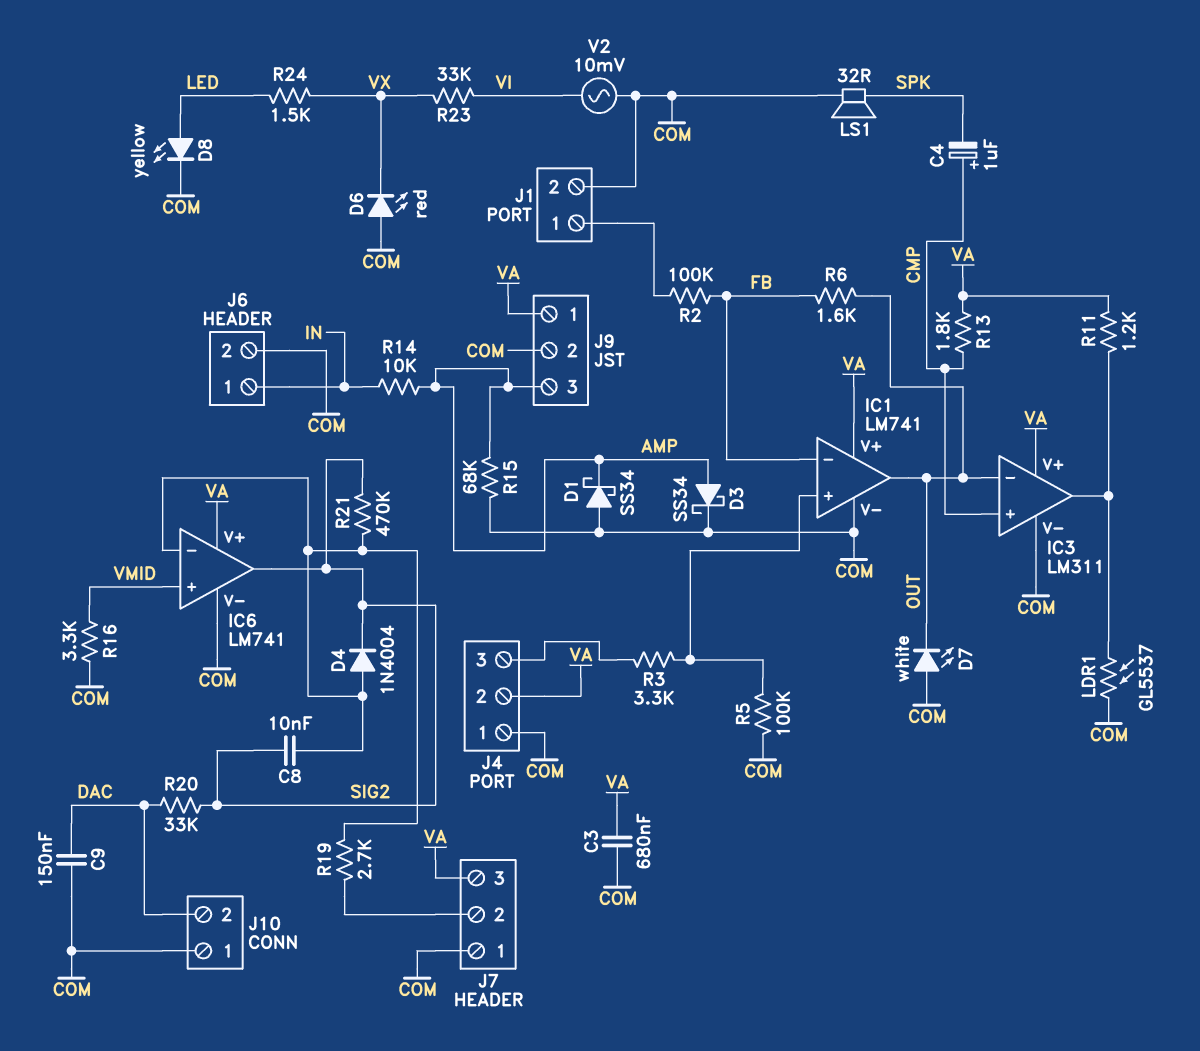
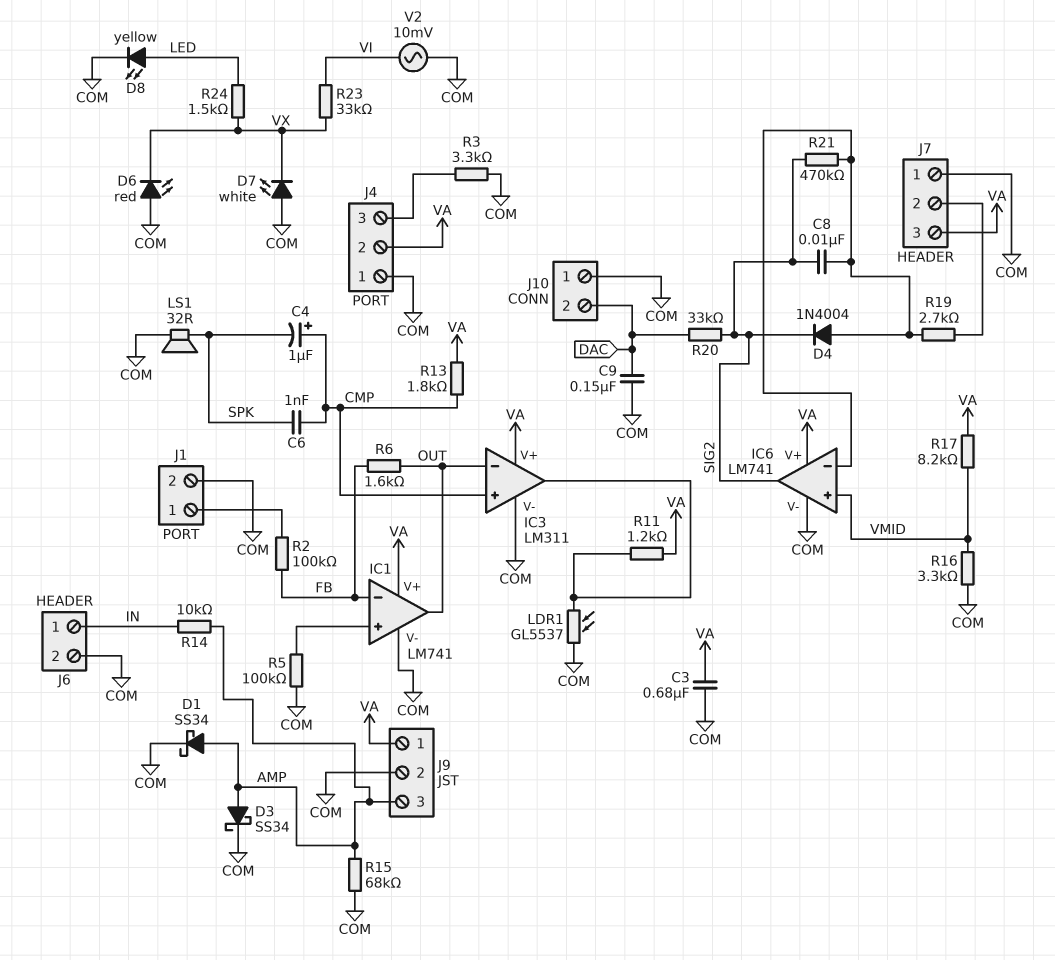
C6: none -> 1nF (CMP, SPK)
D1: schottky SS34 (A COM, K AMP) -> schottky SS34 (A AMP, K COM)
D7: LED white (A COM, K OUT) -> LED white (A COM, K VX)
R3: 3.3k (IC1/in+, J4/3) -> 3.3k (COM, J4/3)
R17: none -> 8.2k (VA, VMID)

